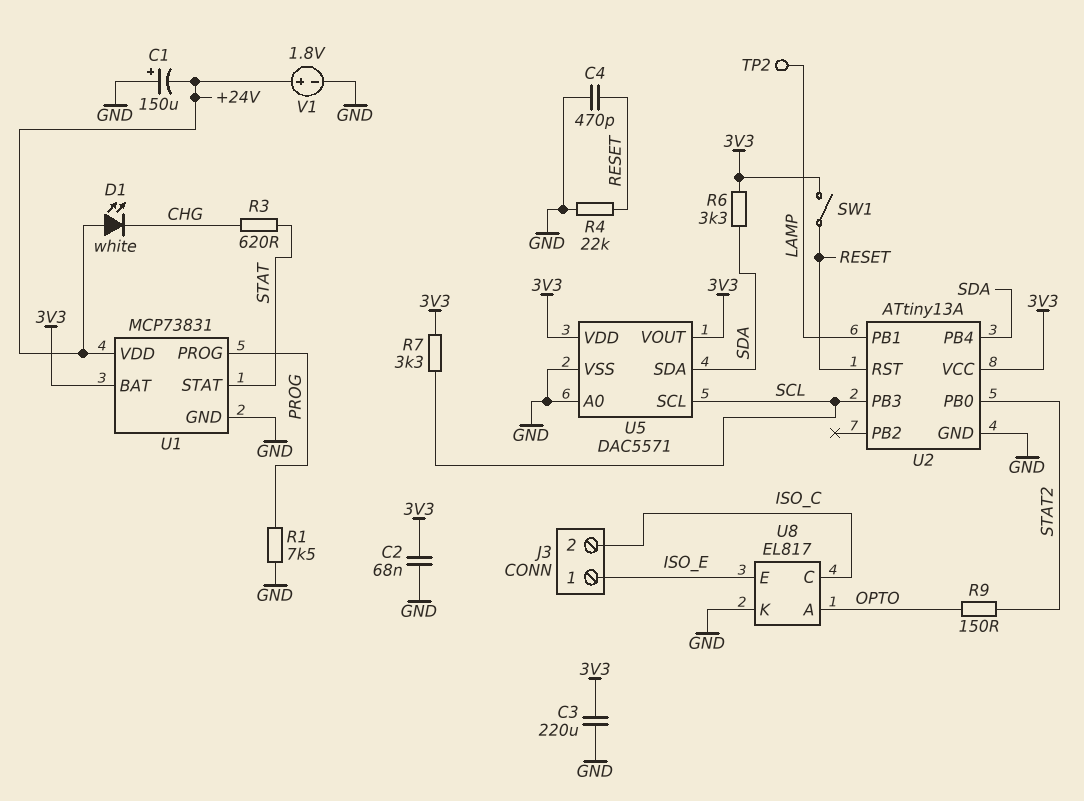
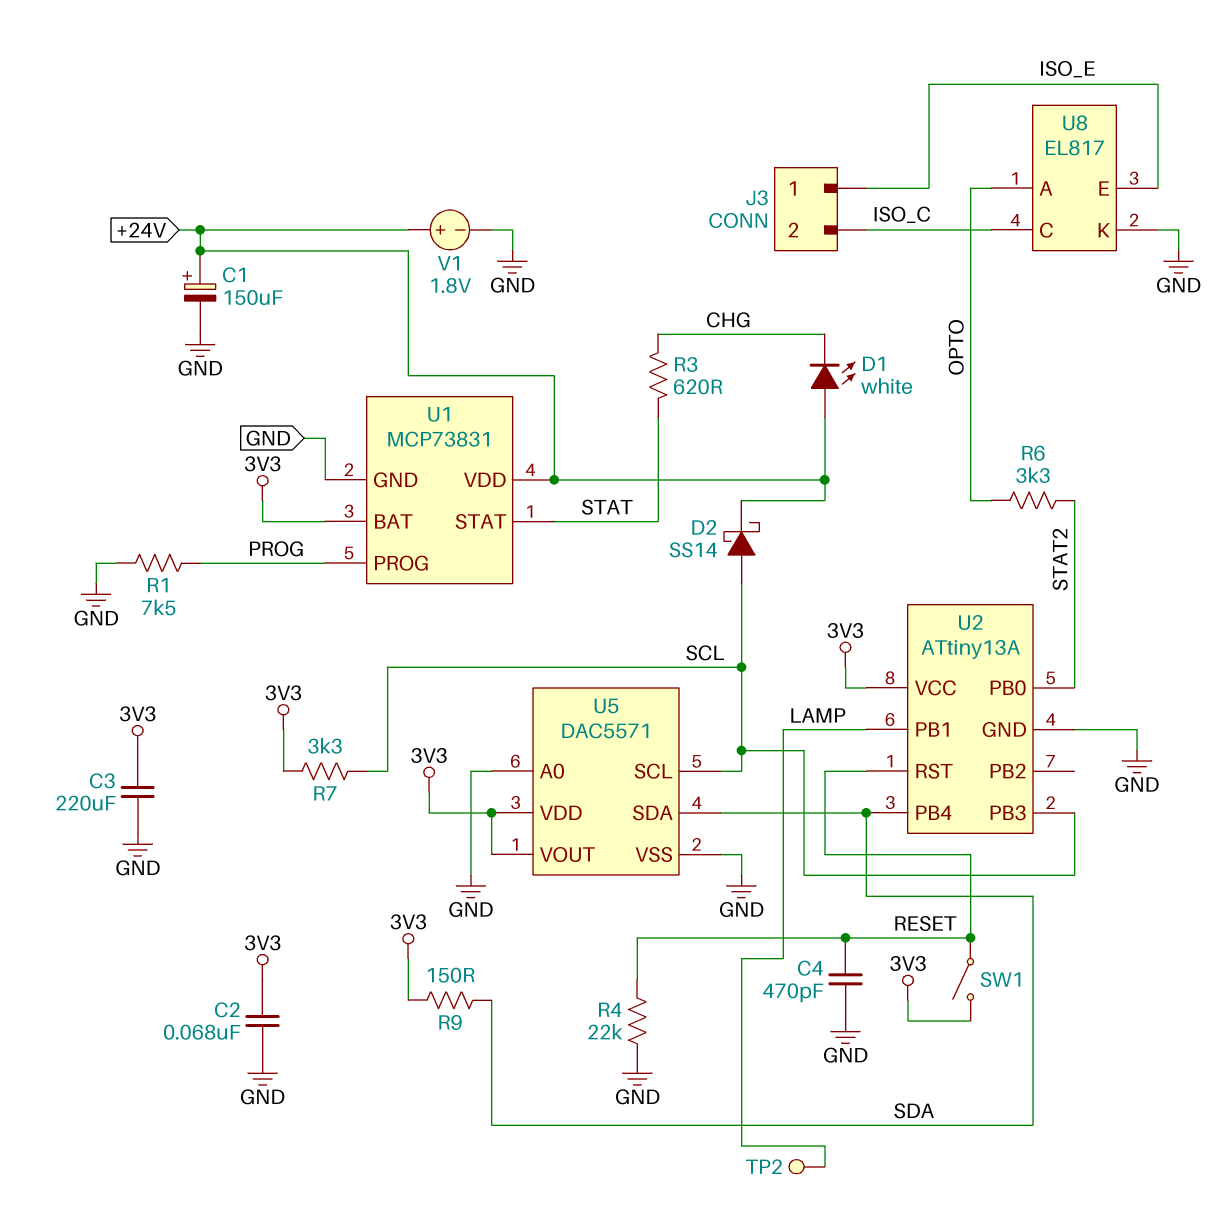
C1: 150uF (plus GND, minus +24V) -> 150uF (plus +24V, minus GND)
D2: none -> schottky SS14 (A SCL, K +24V)
R6: 3.3k (3V3, SDA) -> 3.3k (OPTO, STAT2)
R9: 150 (OPTO, STAT2) -> 150 (3V3, SDA)

